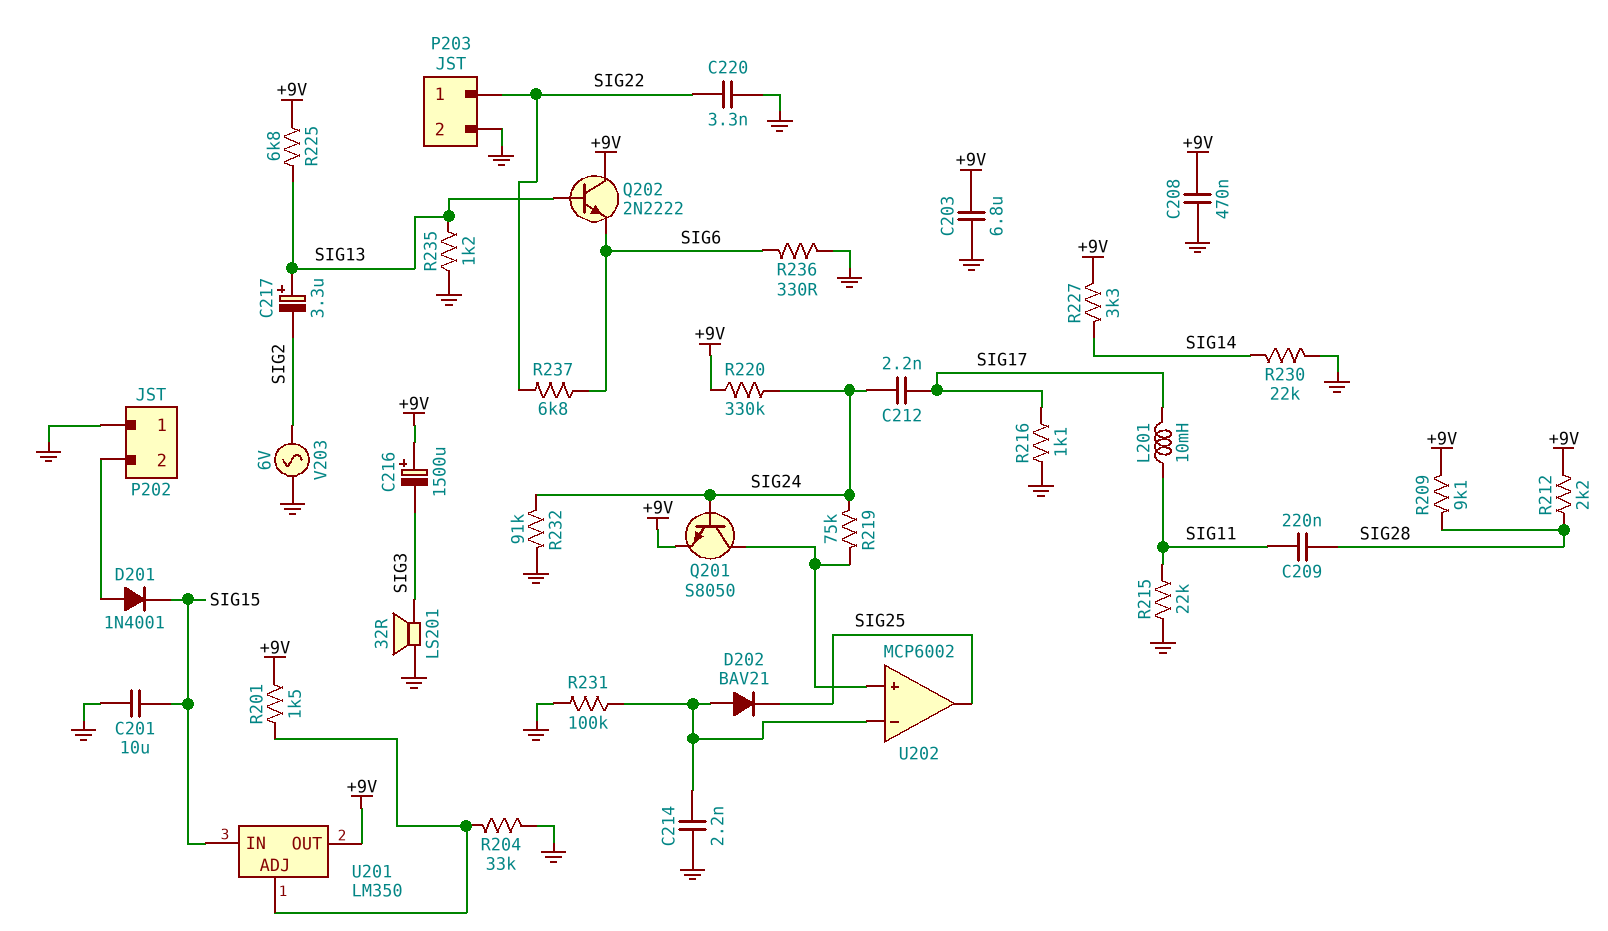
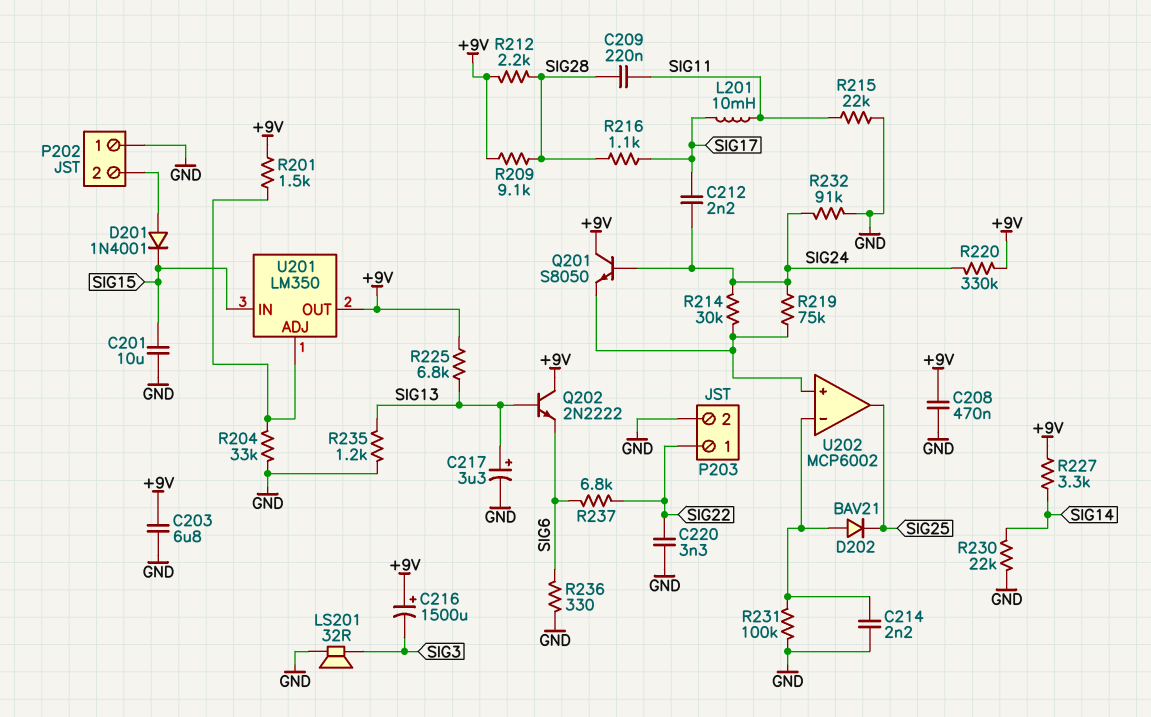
C217: 3.3uF (plus SIG13, minus SIG2) -> 3.3uF (plus SIG13, minus GND)
Q201: NPN S8050 (B SIG24, C U202/in+, E +9V) -> NPN S8050 (B SIG24, C +9V, E U202/in+)
R214: none -> 30k (SIG24, U202/in+)
R216: 1.1k (GND, SIG17) -> 1.1k (SIG17, SIG28)
V203: AC 6V (GND, SIG2) -> none

